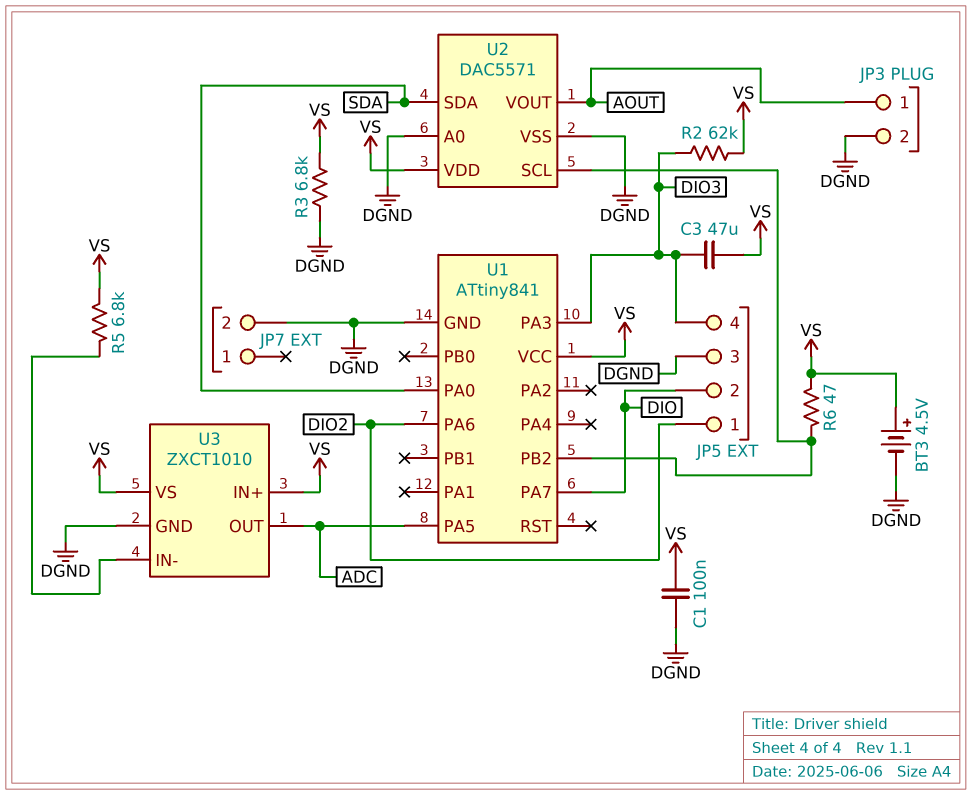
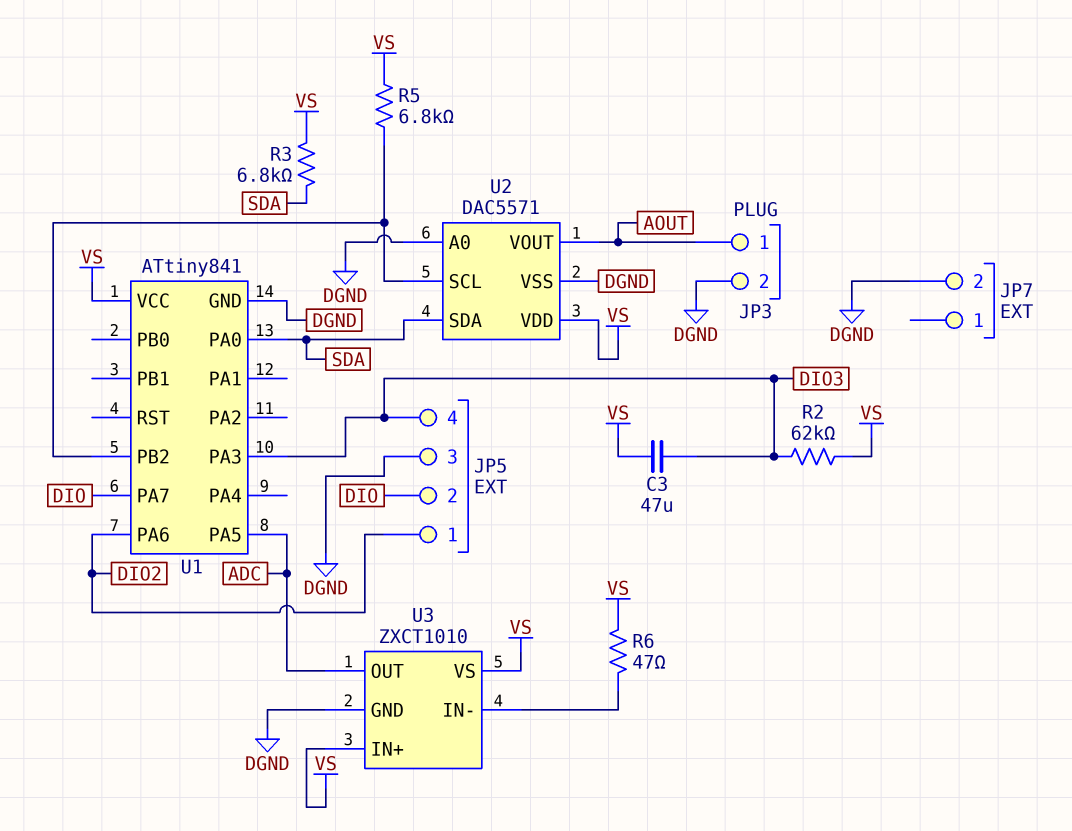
BT3: 4.5V (plus VS, minus DGND) -> none
C1: 100nF (DGND, VS) -> none
R3: 6.8k (DGND, VS) -> 6.8k (SDA, VS)
R5: 6.8k (U3/IN-, VS) -> 6.8k (U1/PB2, VS)
R6: 47 (U1/PB2, VS) -> 47 (U3/IN-, VS)

